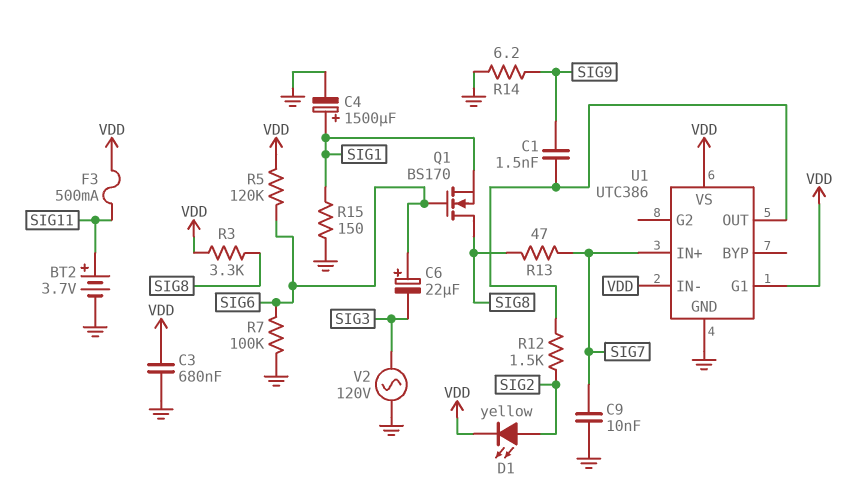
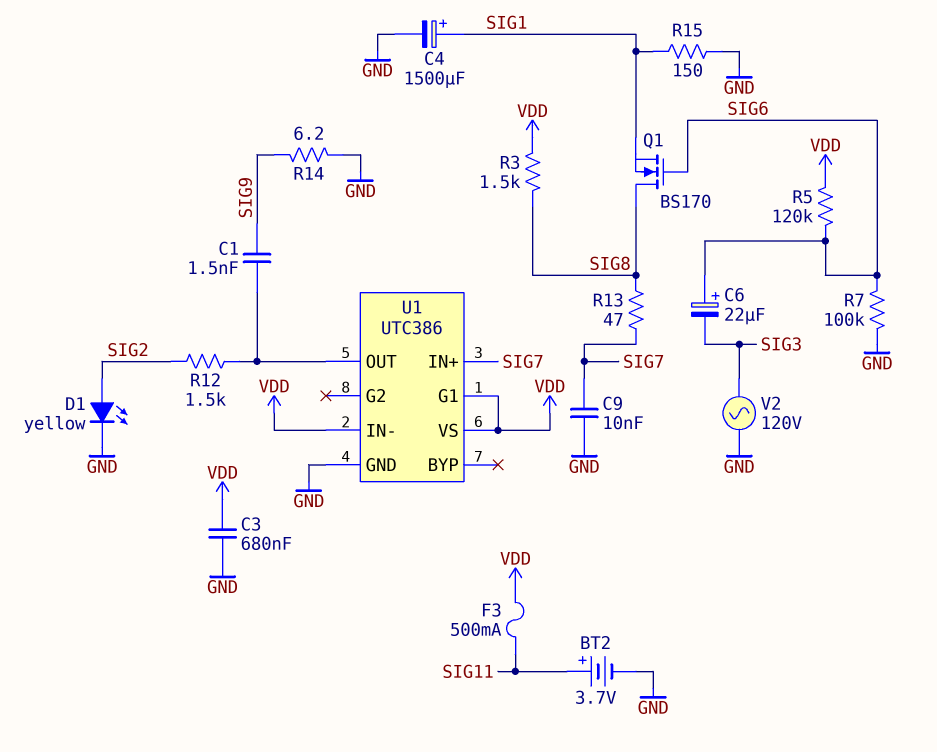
D1: LED yellow (A SIG2, K VDD) -> LED yellow (A SIG2, K GND)
R3: 3.3k (SIG8, VDD) -> 1.5k (SIG8, VDD)

